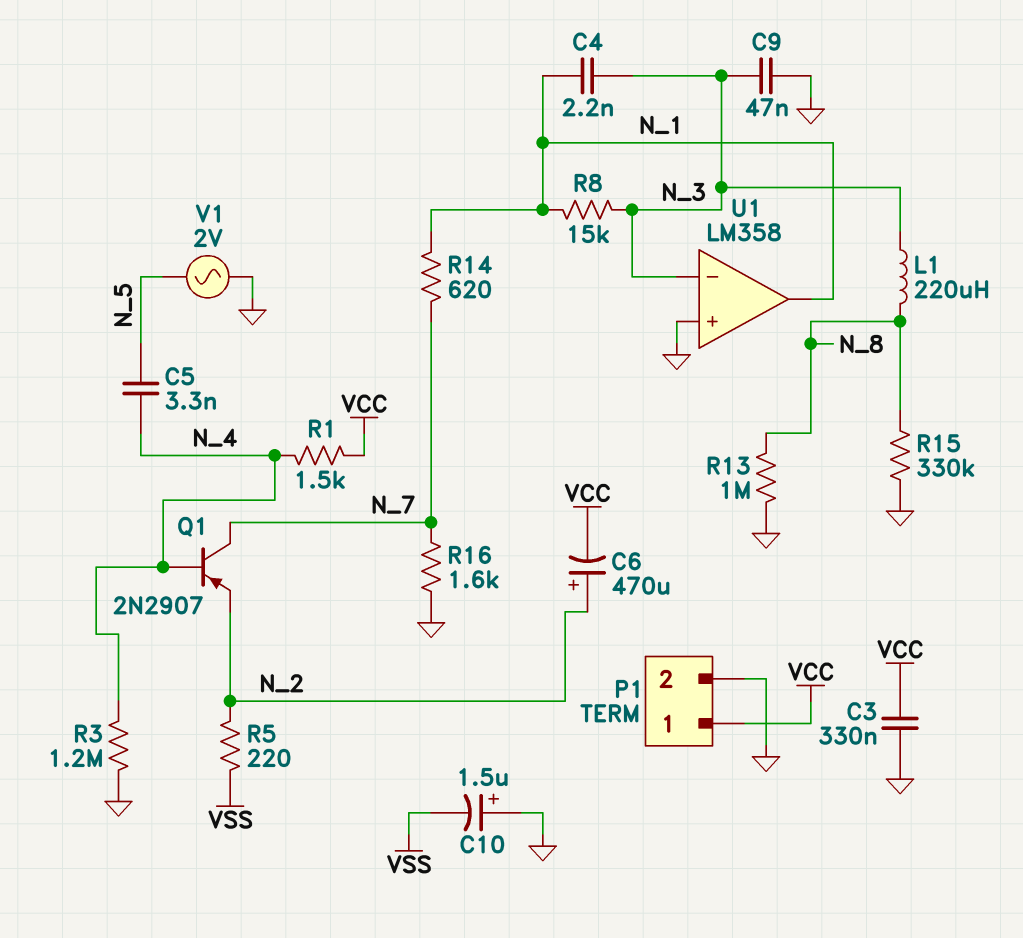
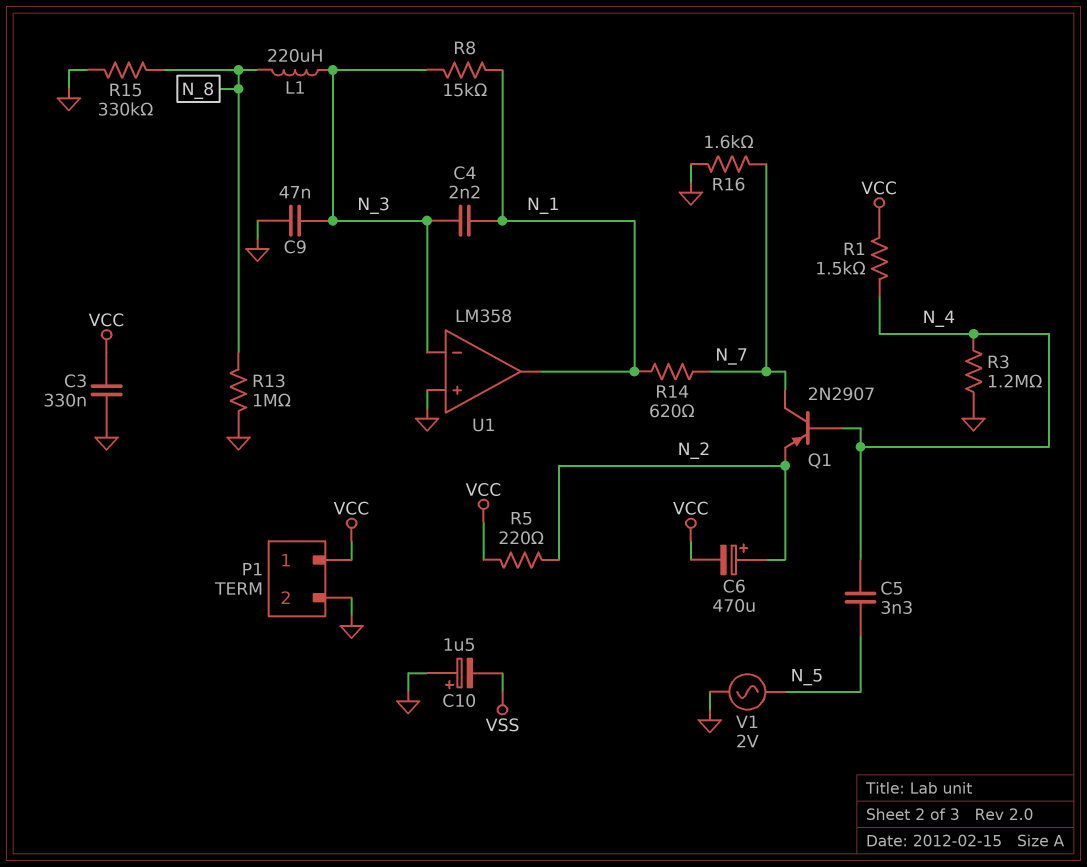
R5: 220 (N_2, VSS) -> 220 (N_2, VCC)

